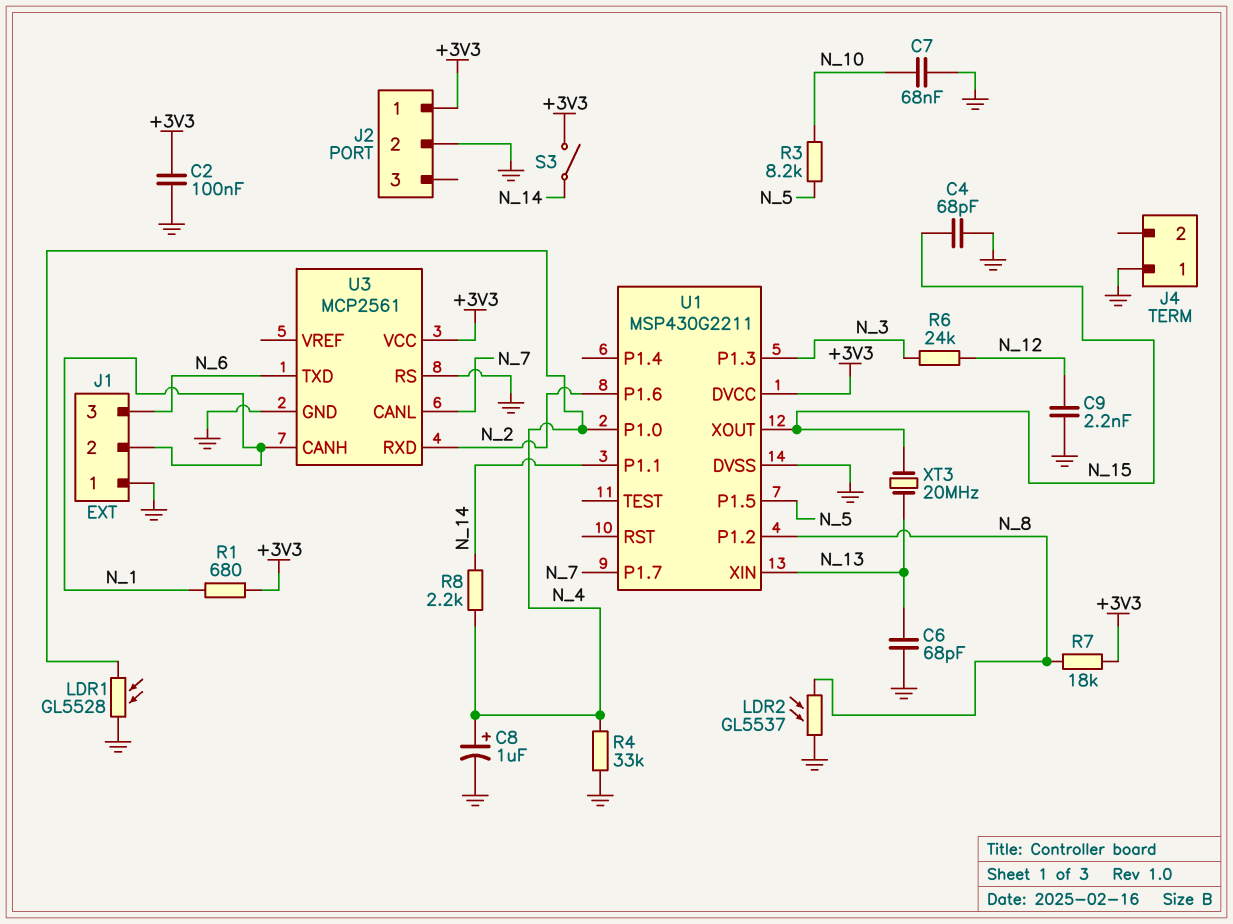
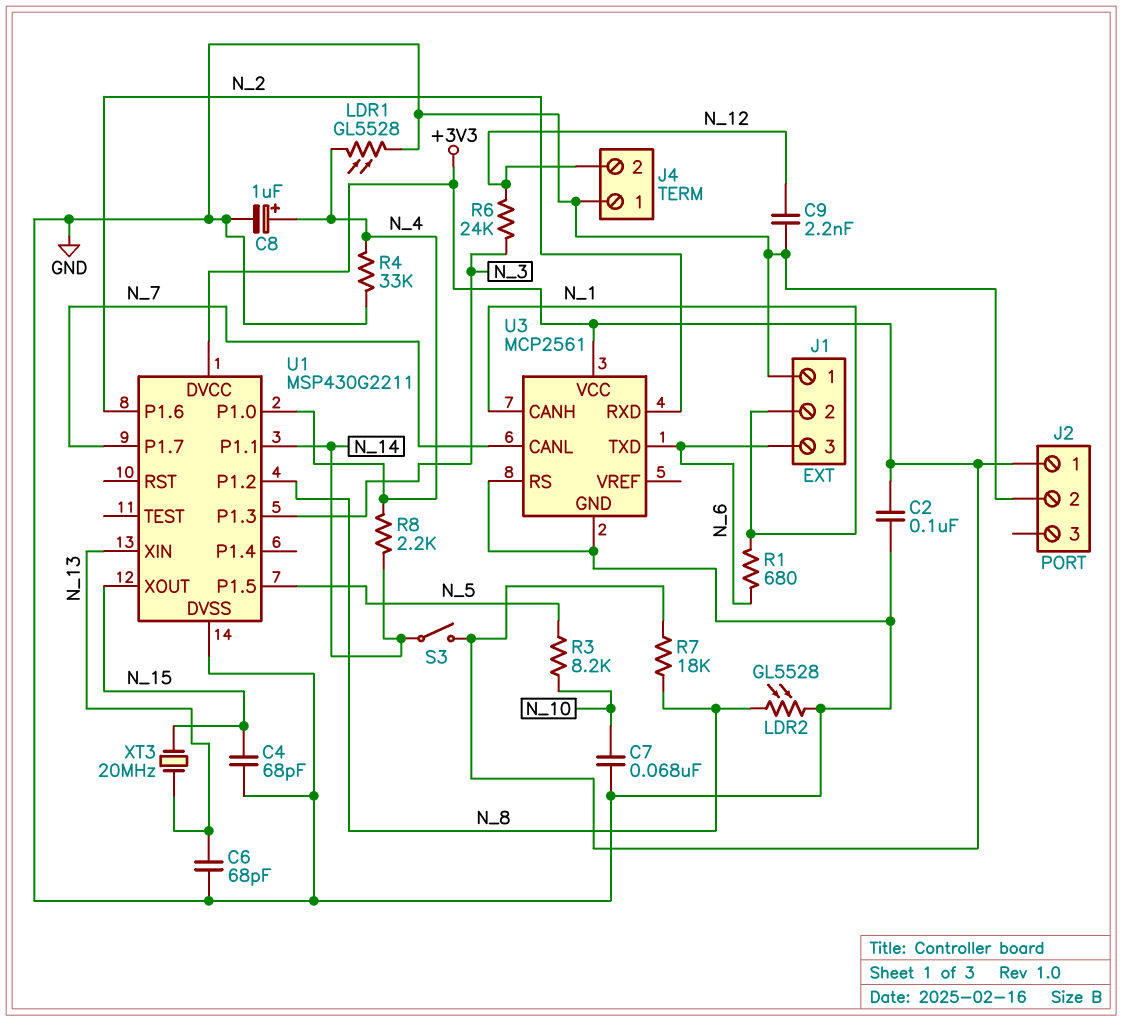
J4 pin 2: none -> N_12
LDR2: GL5537 (GND, N_8) -> GL5528 (GND, N_8)
R1: 680 (+3V3, N_1) -> 680 (N_1, N_6)

